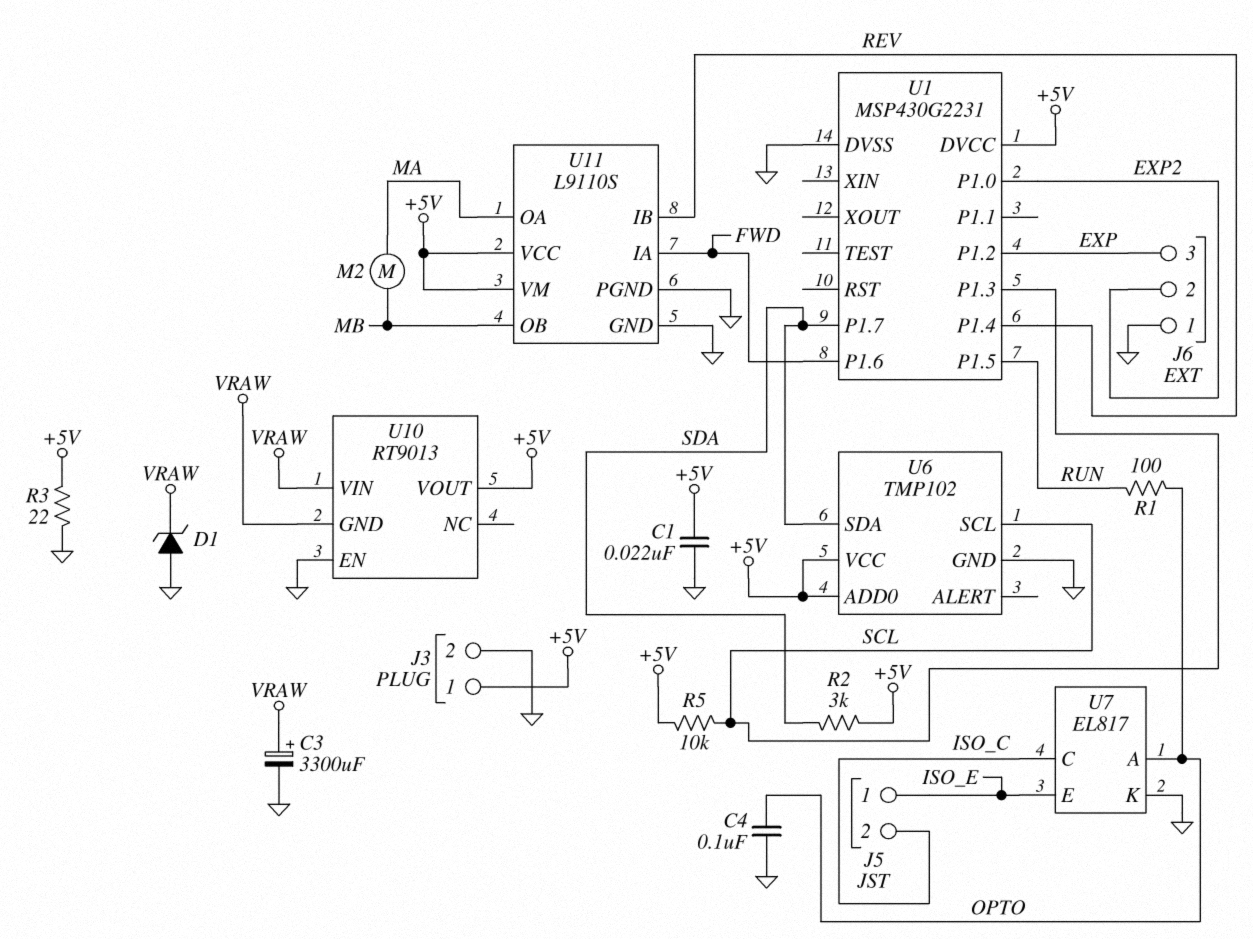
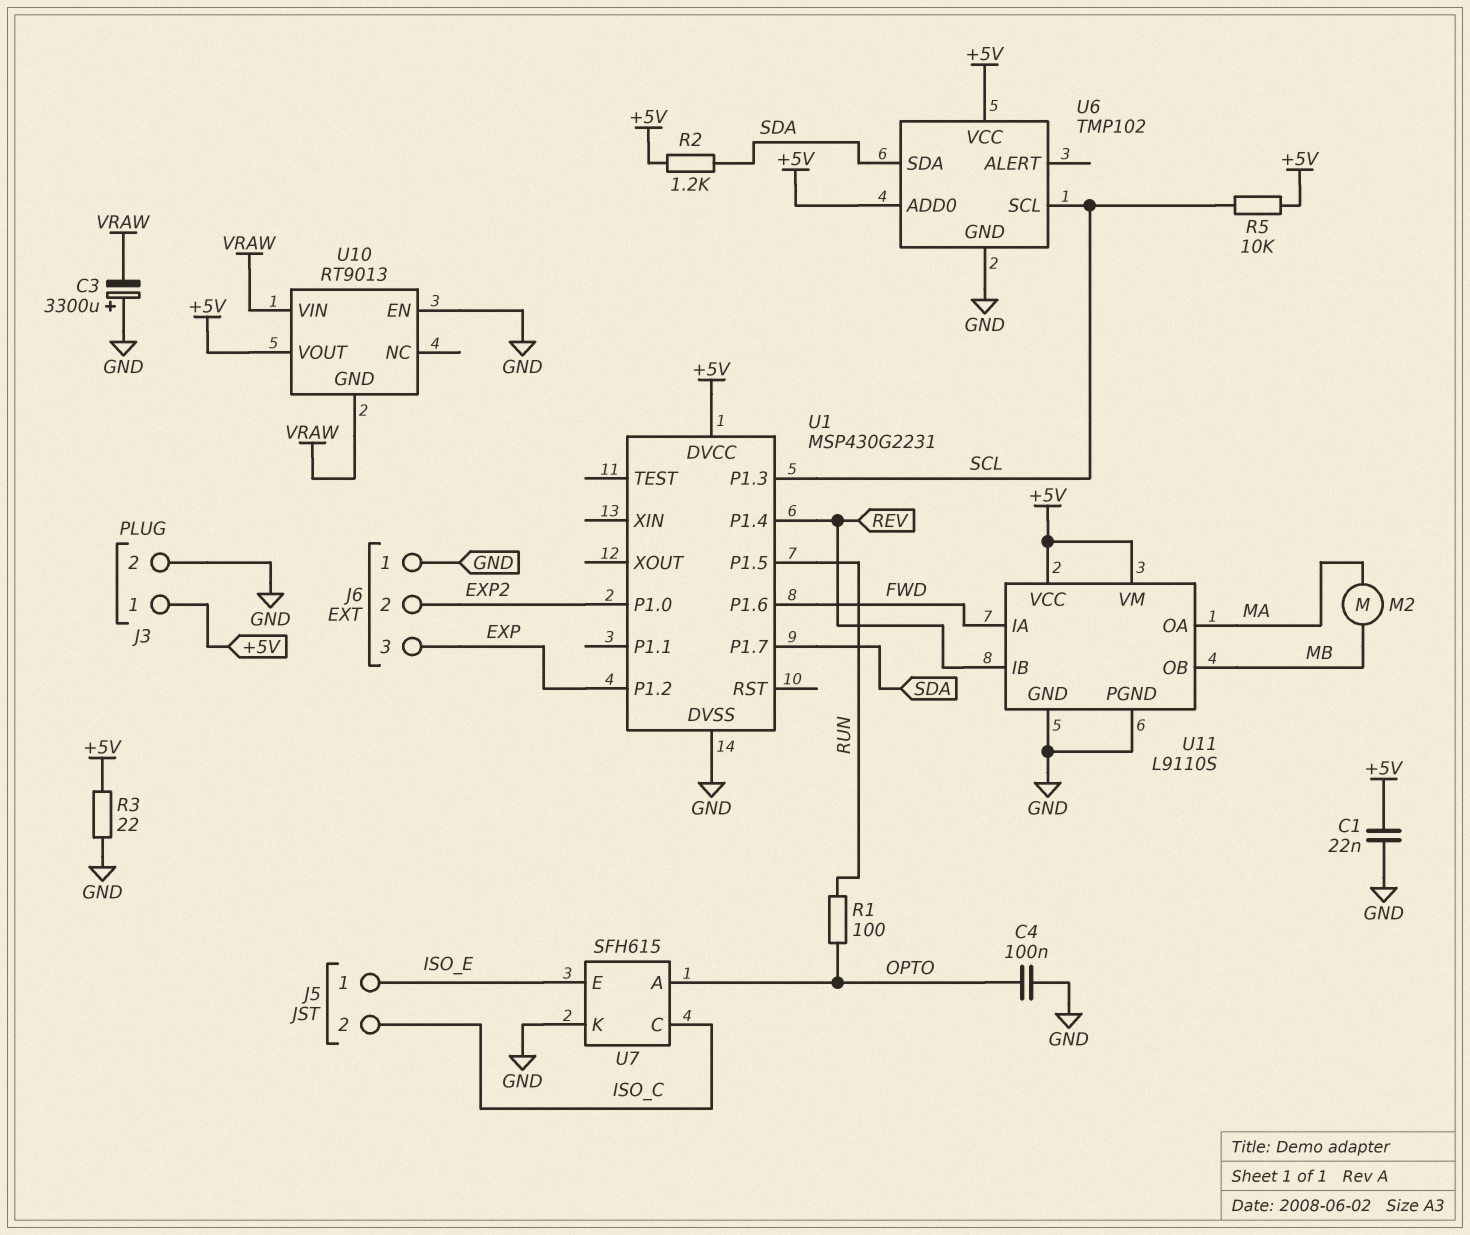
C3: 3300uF (plus VRAW, minus GND) -> 3300uF (plus GND, minus VRAW)
D1: zener (A GND, K VRAW) -> none
R2: 3k (+5V, SDA) -> 1.2k (+5V, SDA)
U7: EL817 -> SFH615

